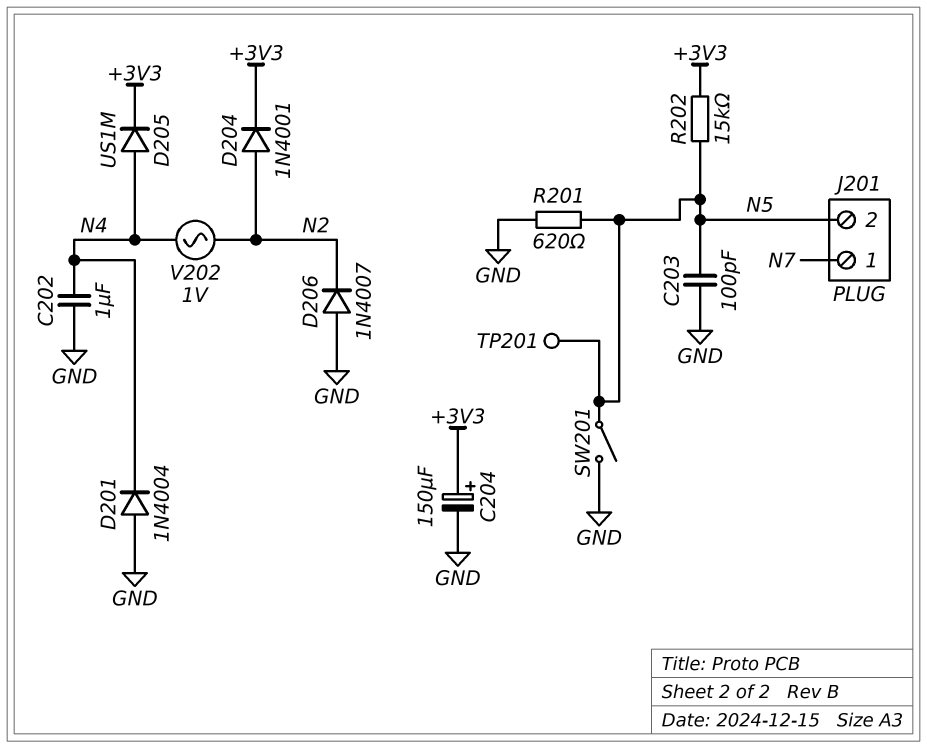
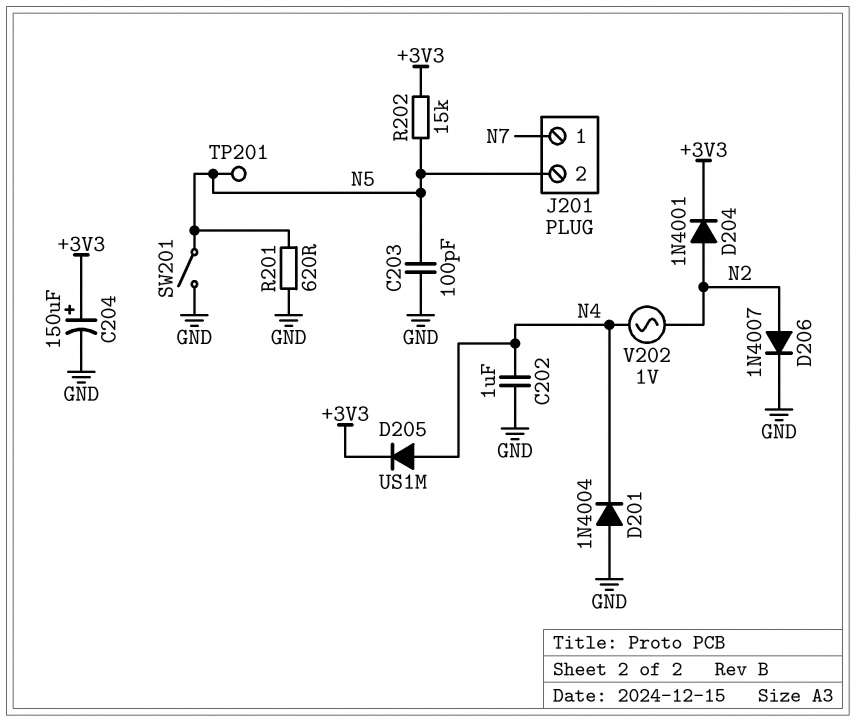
D206: diode 1N4007 (A GND, K N2) -> diode 1N4007 (A N2, K GND)

